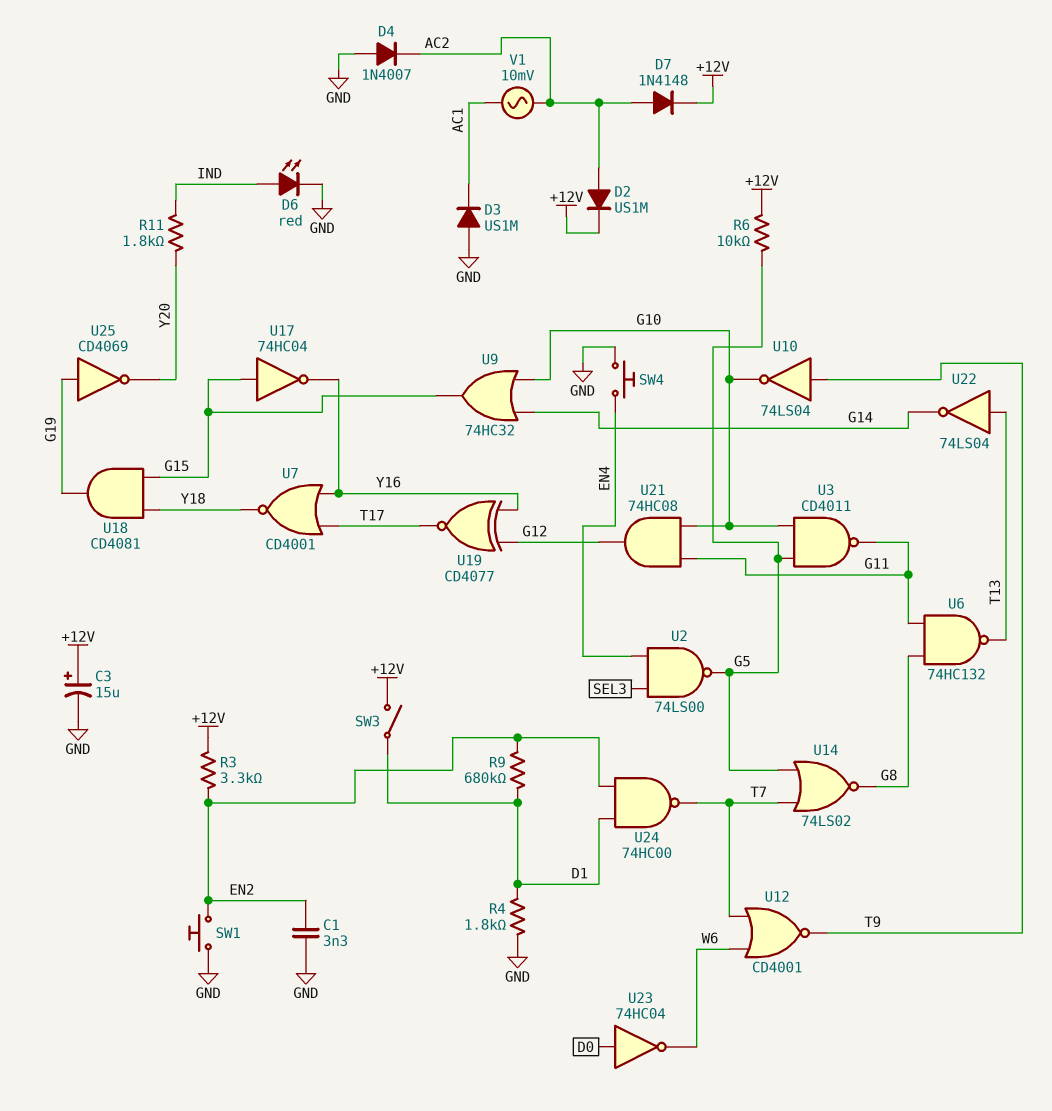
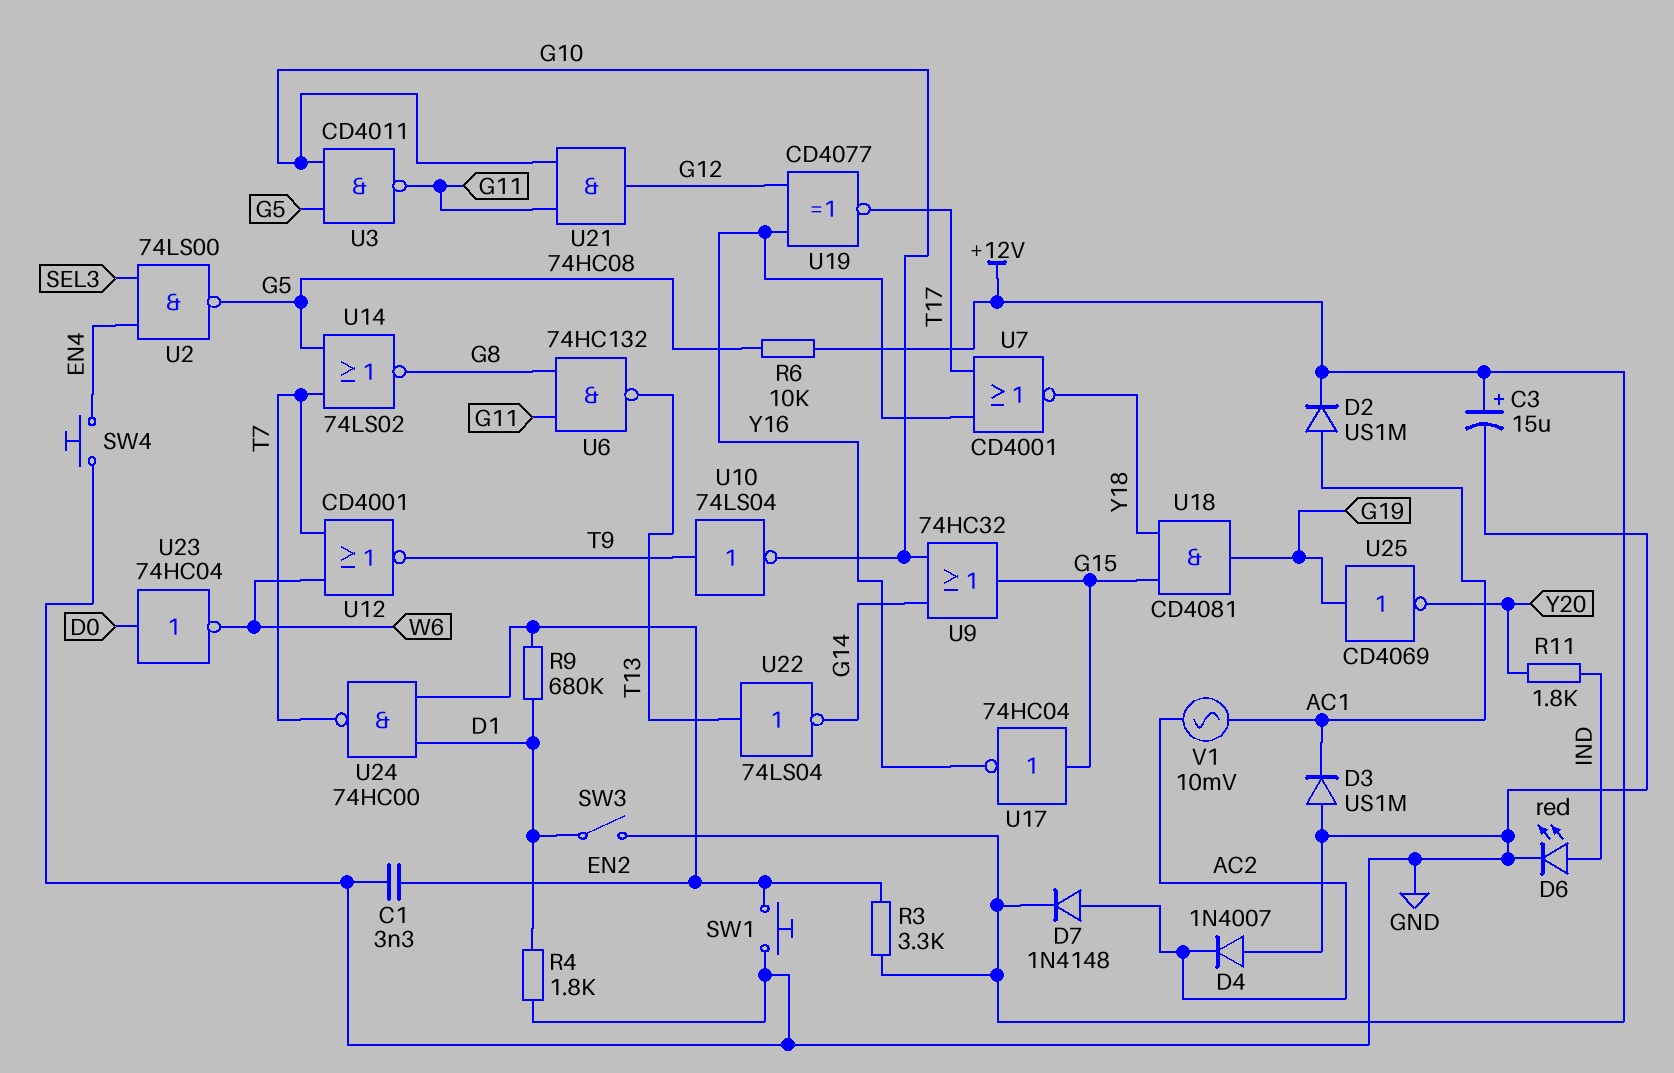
D2: diode US1M (A AC2, K +12V) -> diode US1M (A AC1, K +12V)

